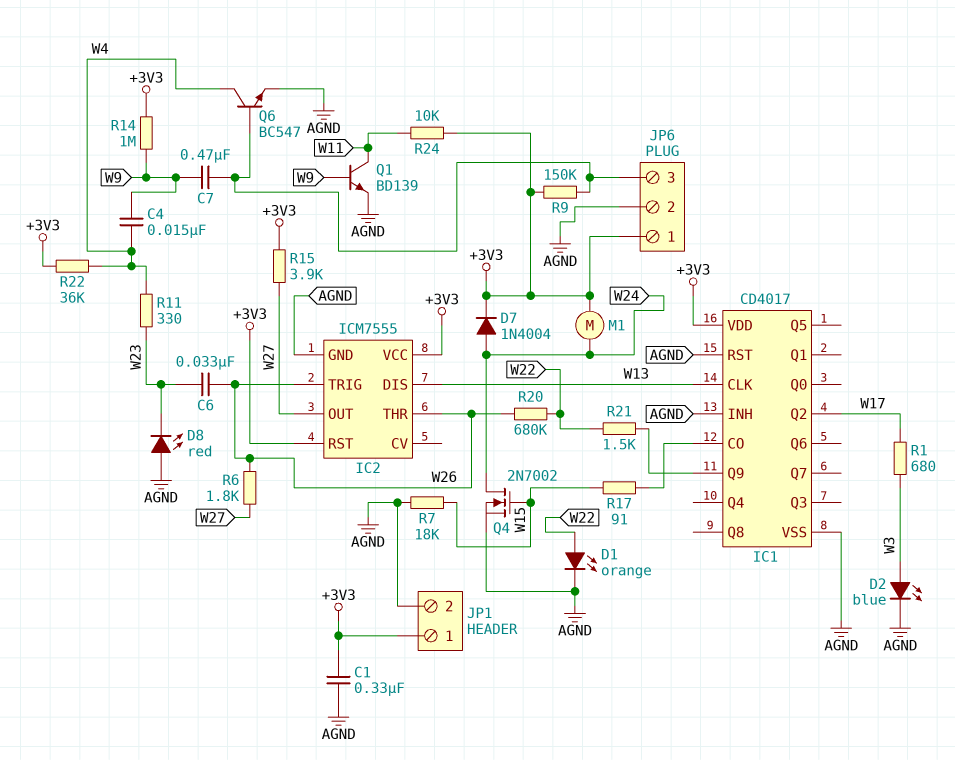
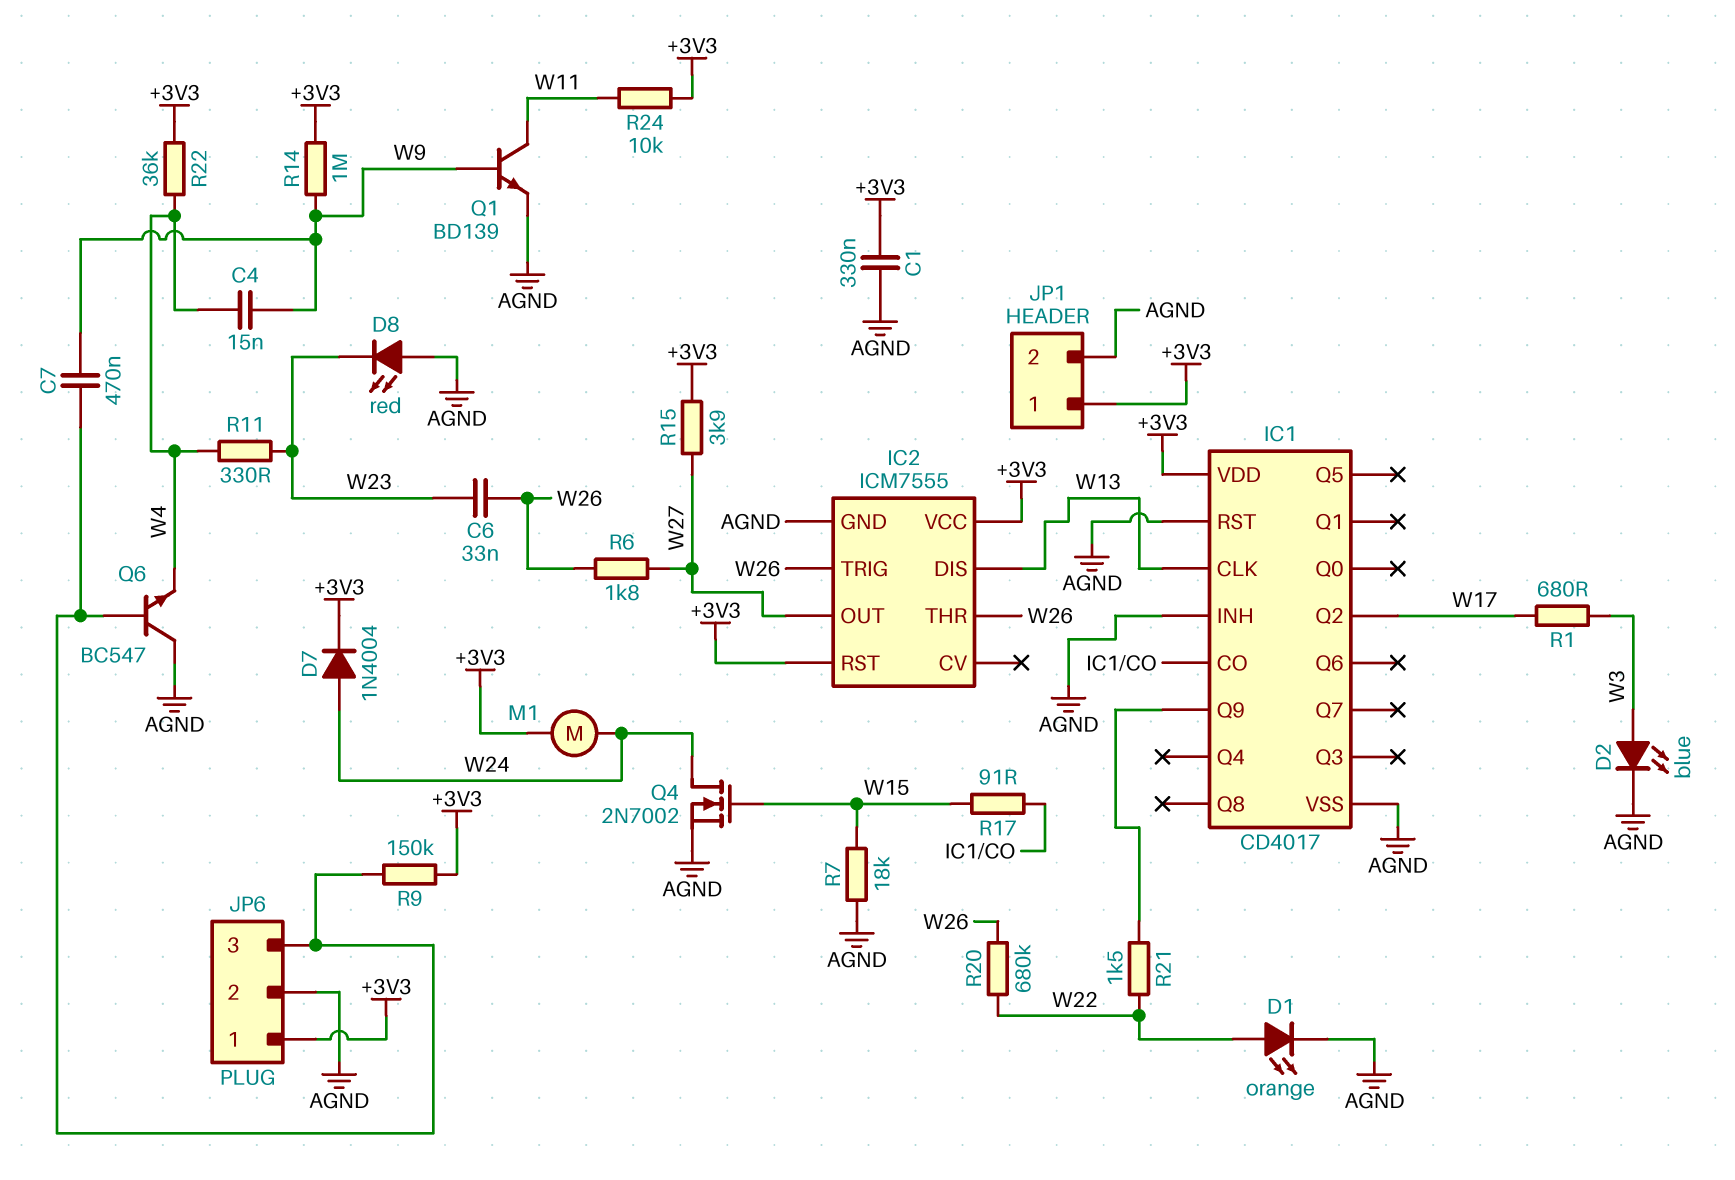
Q6: NPN BC547 (B JP6/3, C W4, E AGND) -> NPN BC547 (B JP6/3, C AGND, E W4)

